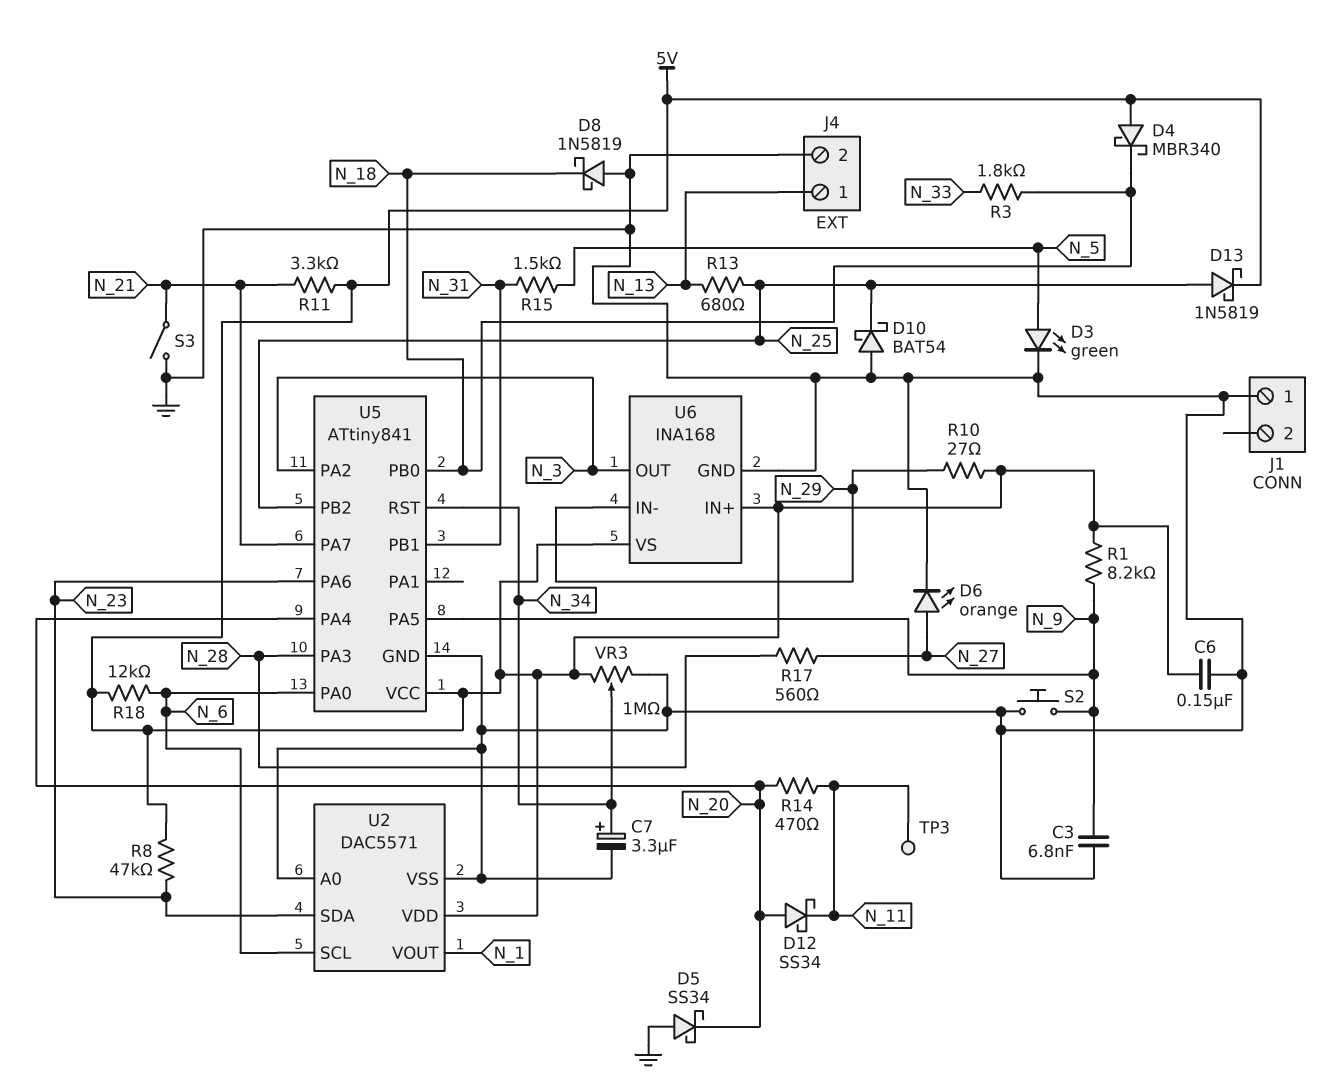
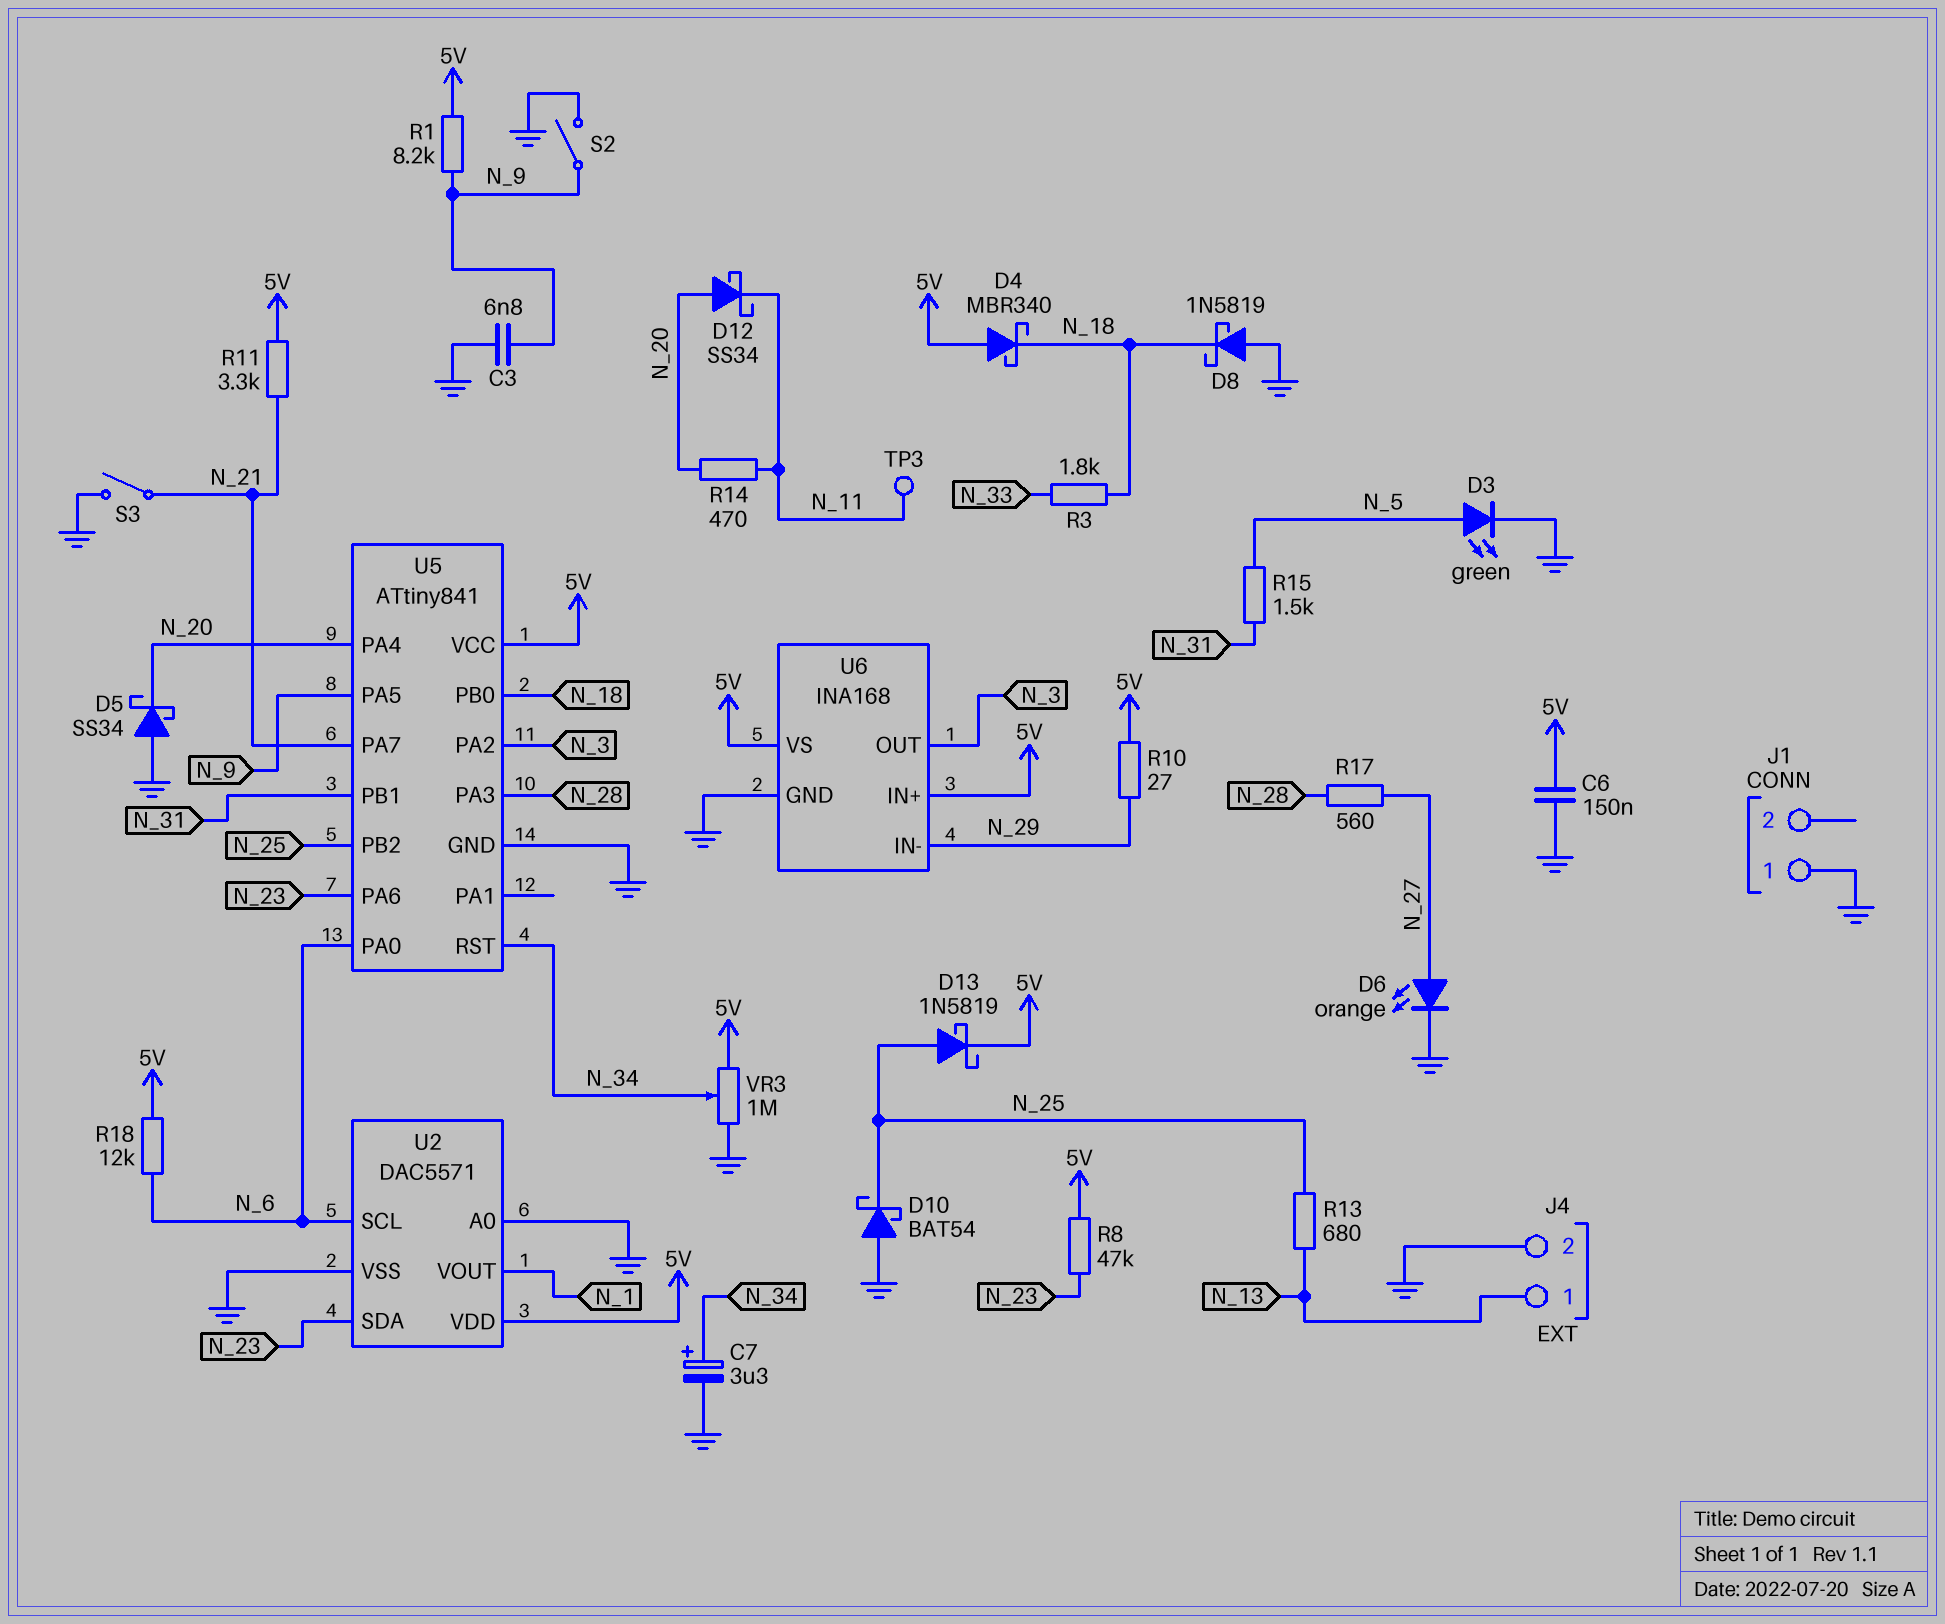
S2: button (GND, N_9) -> switch (GND, N_9)

